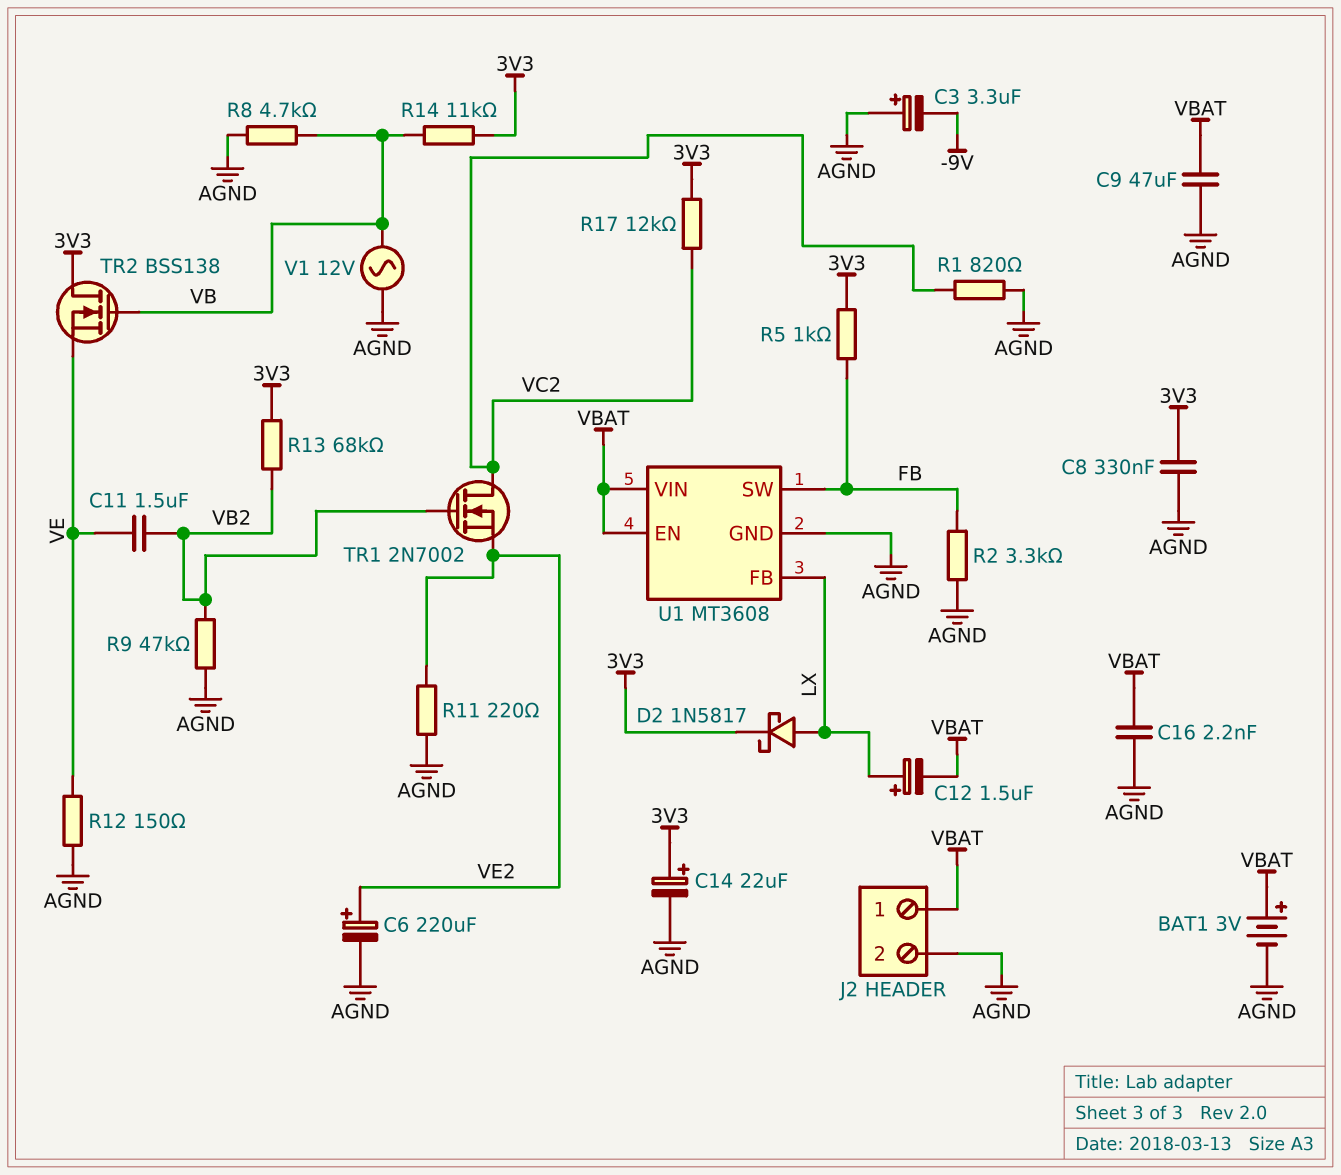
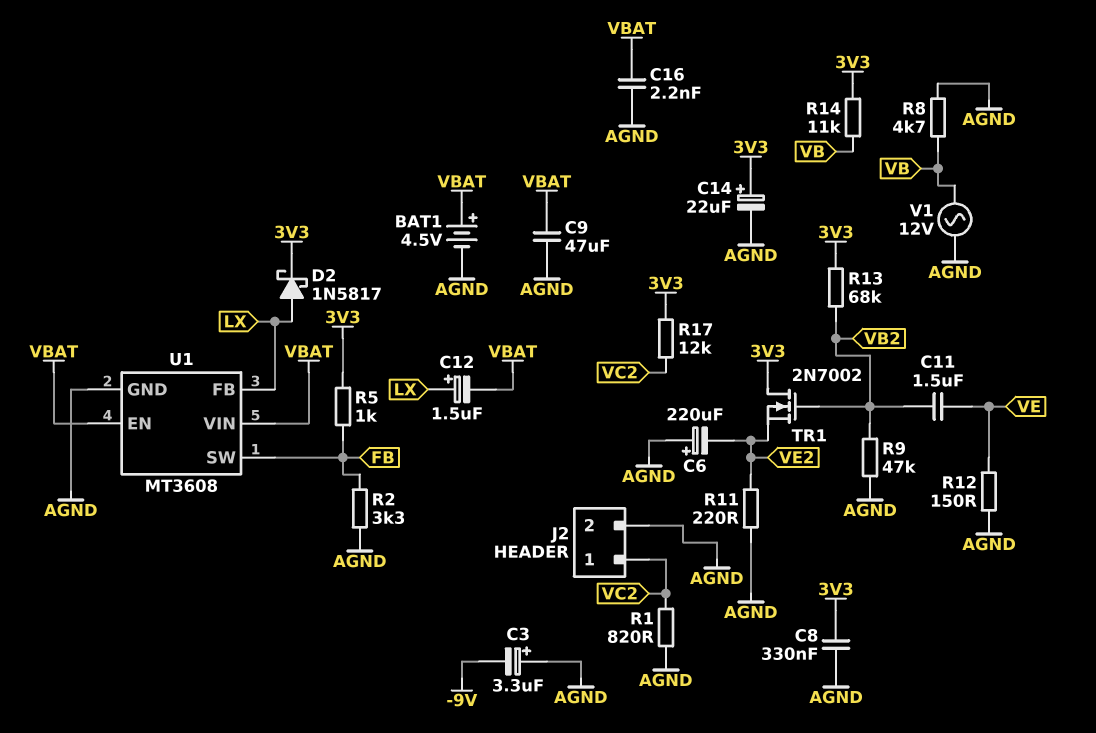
BAT1: 3V (plus VBAT, minus AGND) -> 4.5V (plus VBAT, minus AGND)
C6: 220uF (plus VE2, minus AGND) -> 220uF (plus AGND, minus VE2)
J2 pin 1: VBAT -> VC2
TR1: NMOS 2N7002 (G VB2, D VC2, S VE2) -> NMOS 2N7002 (G VB2, D 3V3, S VE2)
TR2: NMOS BSS138 (G VB, D 3V3, S VE) -> none

